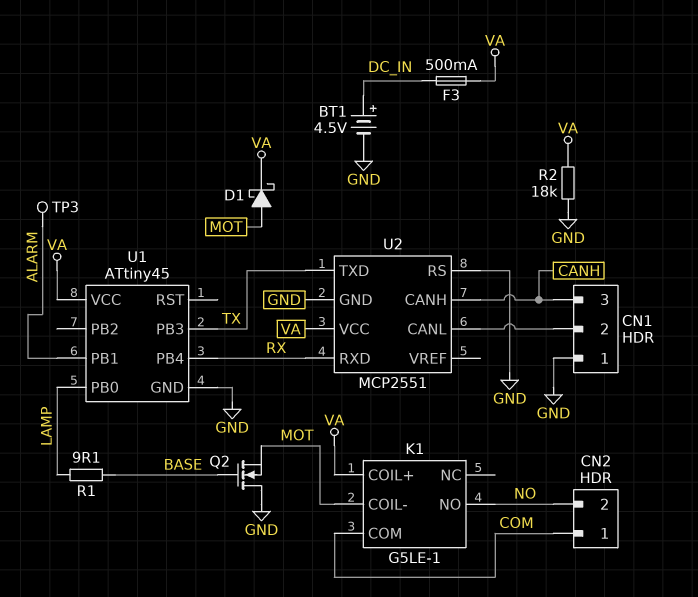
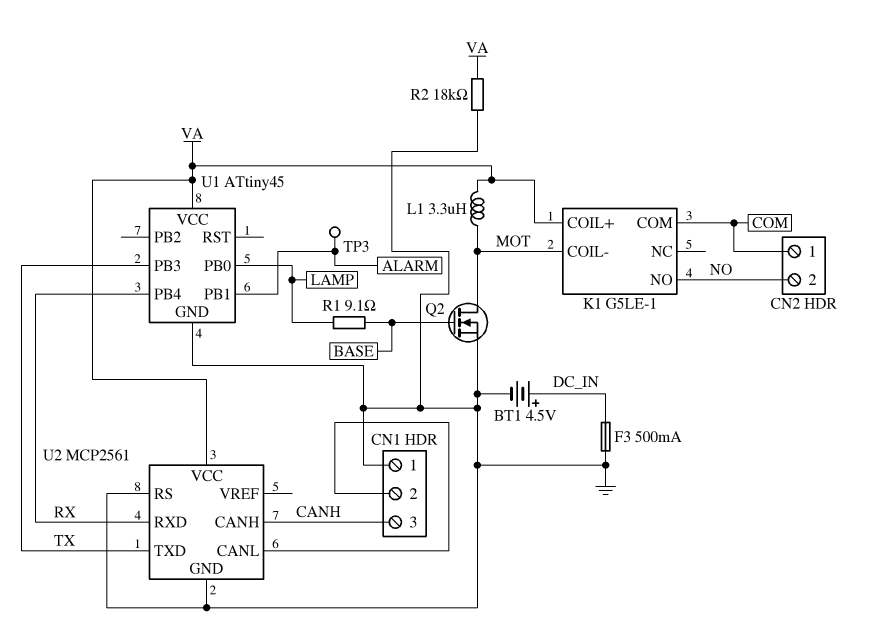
D1: schottky (A MOT, K VA) -> none
F3: 500mA (DC_IN, VA) -> 500mA (DC_IN, GND)
L1: none -> 3.3uH (MOT, VA)
Q2: NMOS (G BASE, D GND, S MOT) -> NMOS (G BASE, D MOT, S GND)
U2: MCP2551 -> MCP2561

